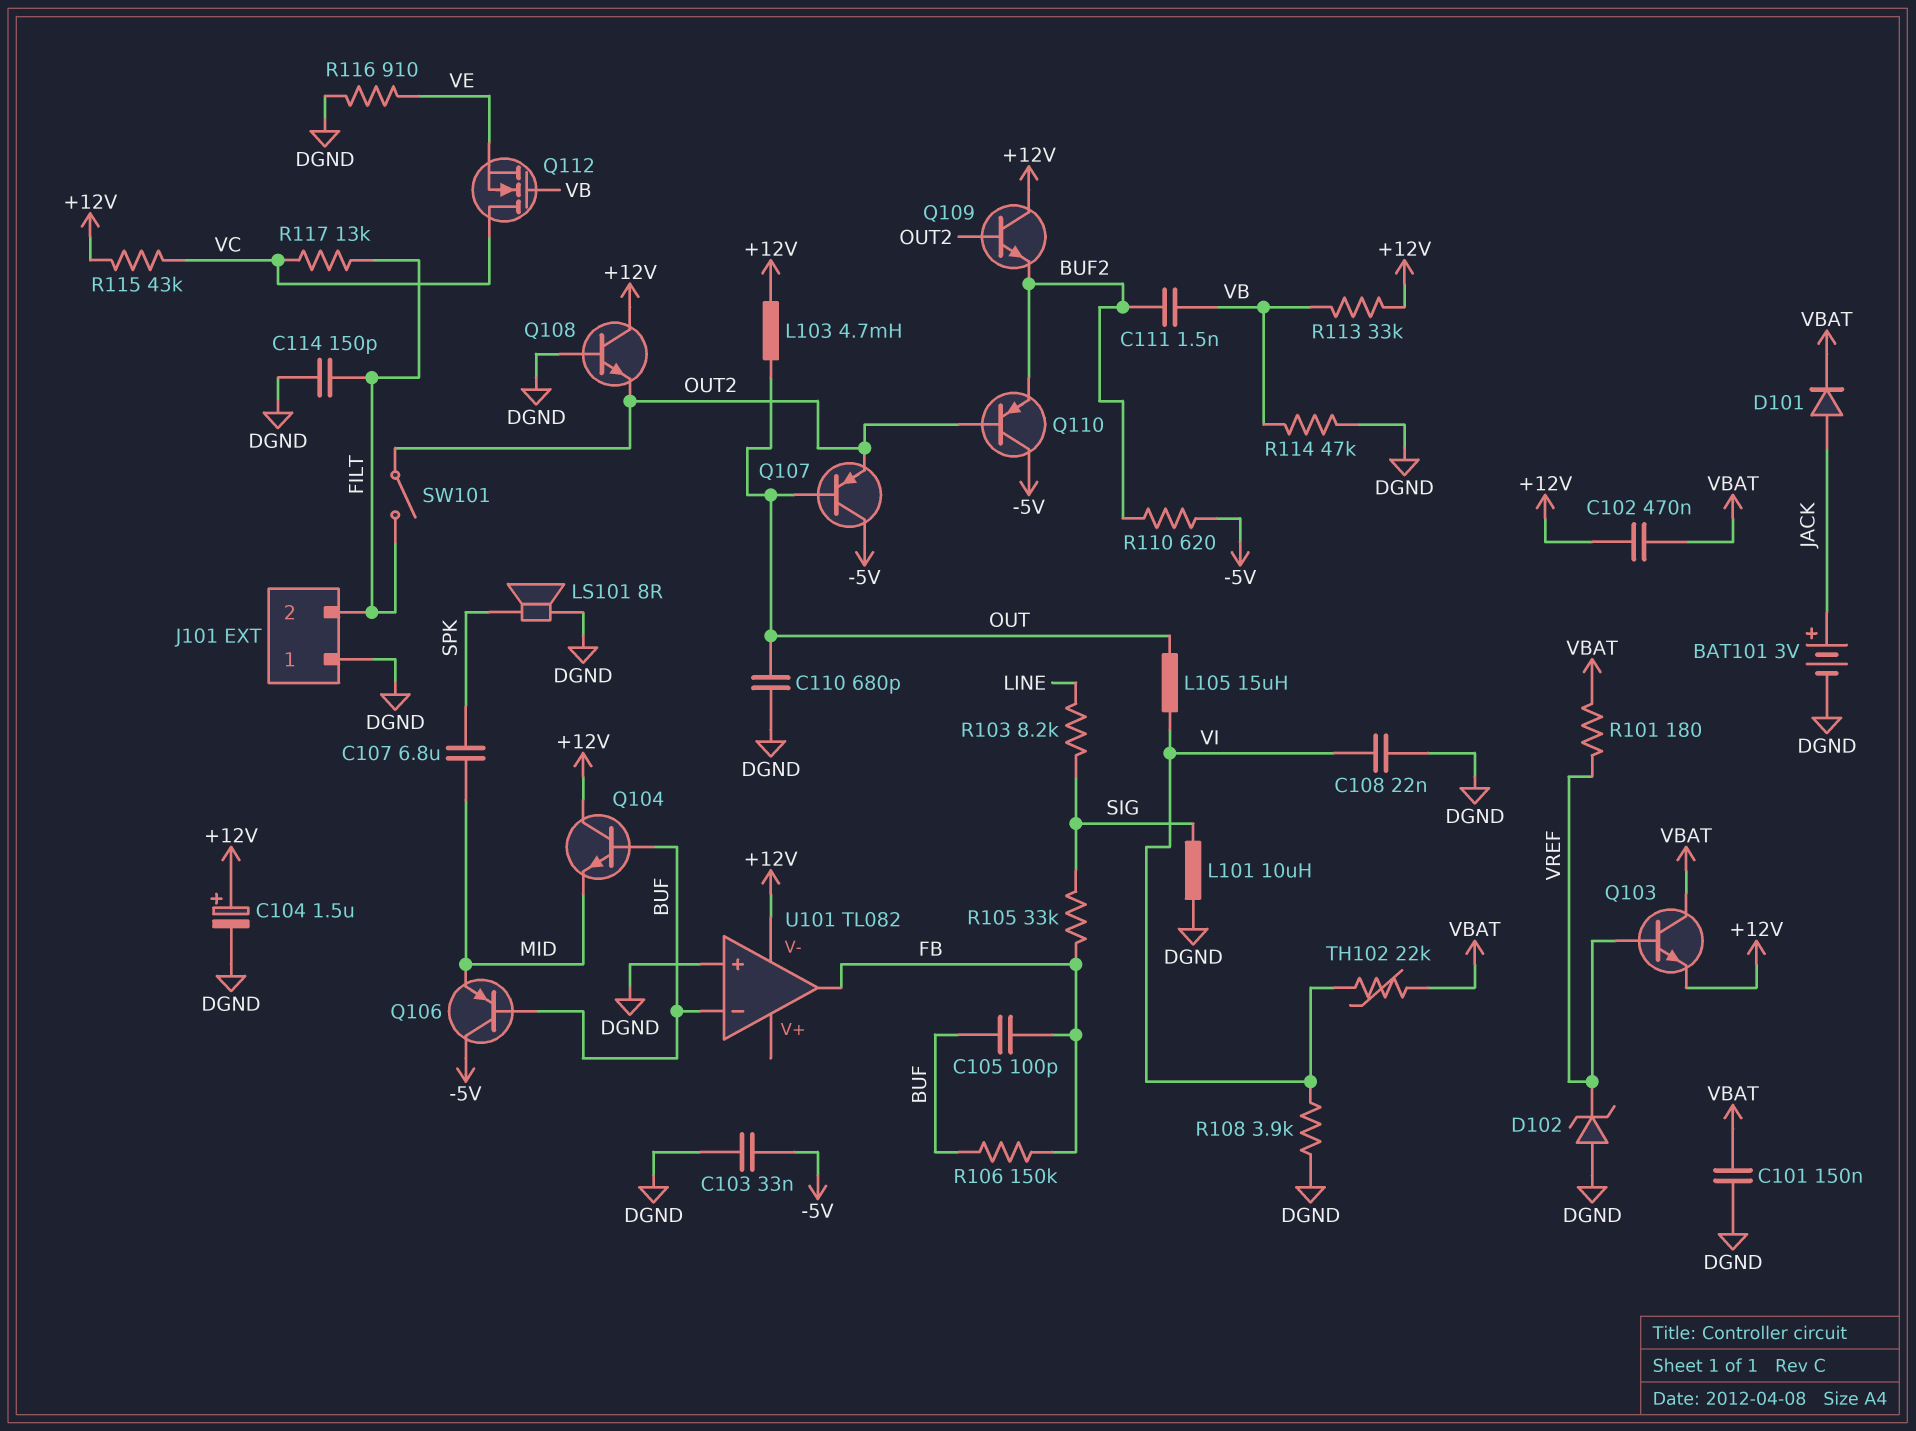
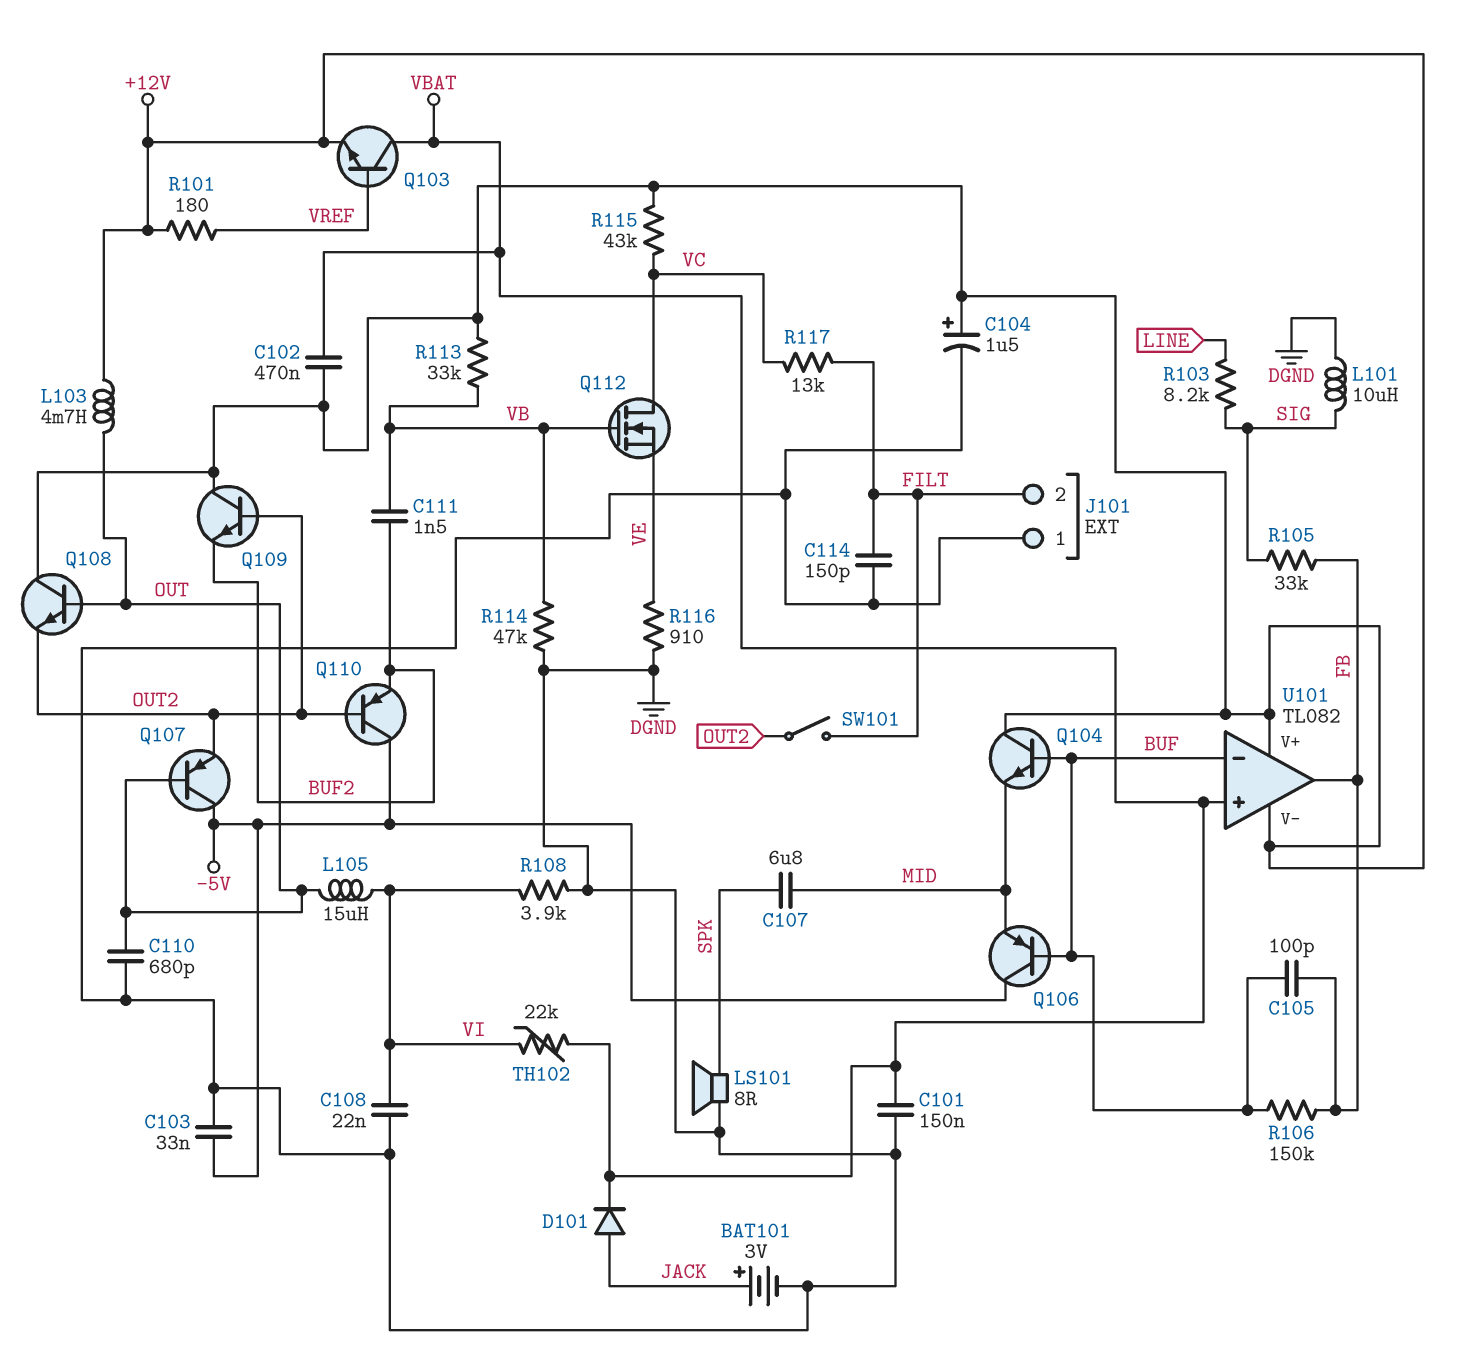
D102: zener (A DGND, K VREF) -> none
Q108: NPN (B DGND, C +12V, E OUT2) -> NPN (B OUT, C +12V, E OUT2)
R101: 180 (VBAT, VREF) -> 180 (+12V, VREF)
R110: 620 (-5V, BUF2) -> none
U101 pin V+: none -> +12V
U101 pin in+: DGND -> VBAT

